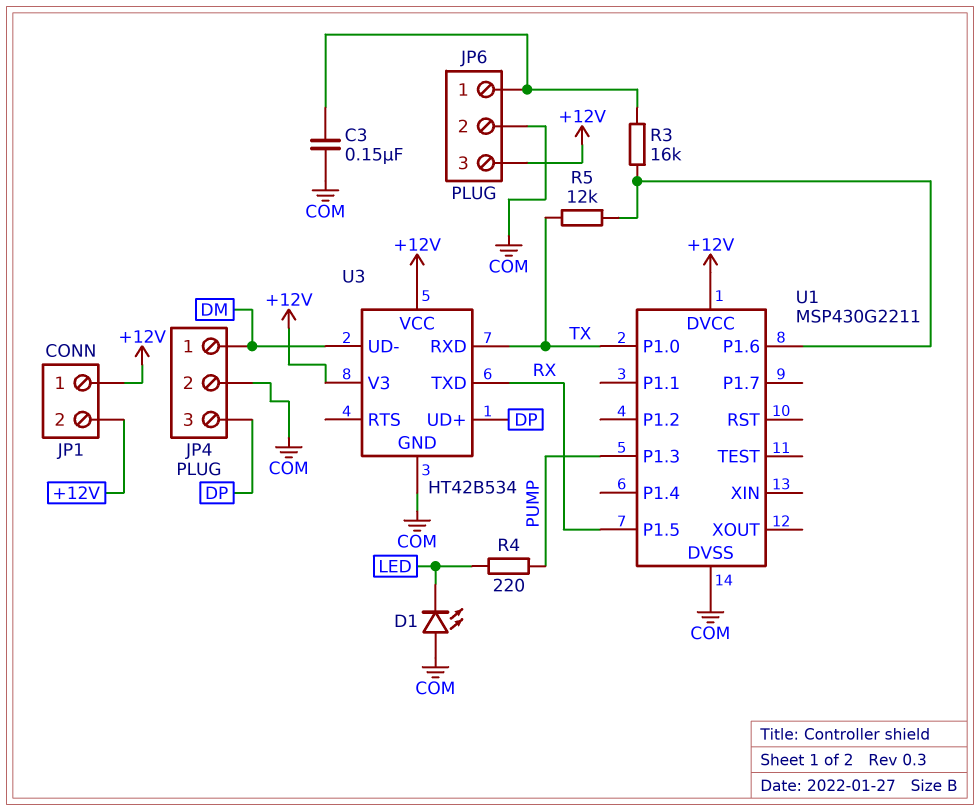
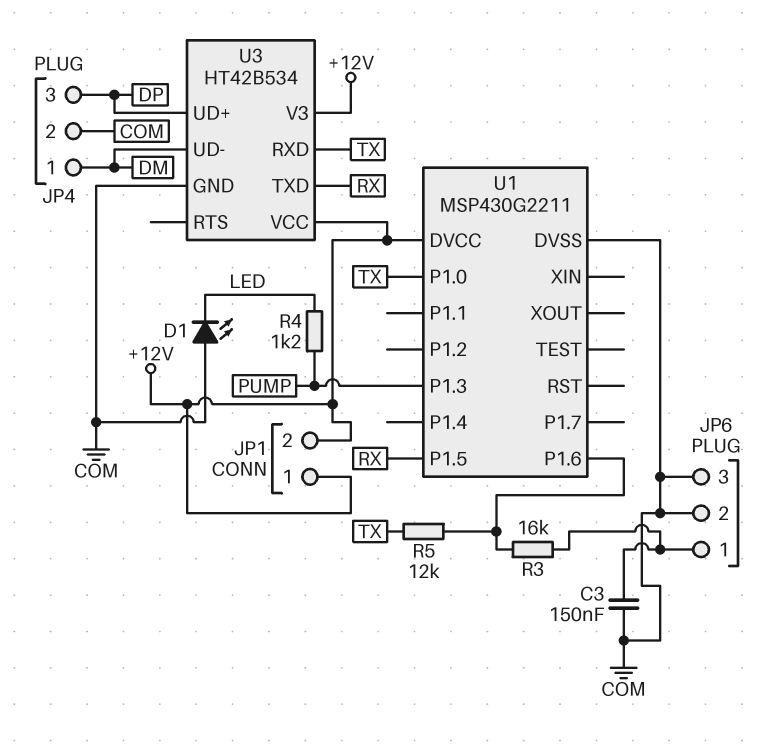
JP6 pin 3: +12V -> COM
R4: 220 (LED, PUMP) -> 1.2k (LED, PUMP)

